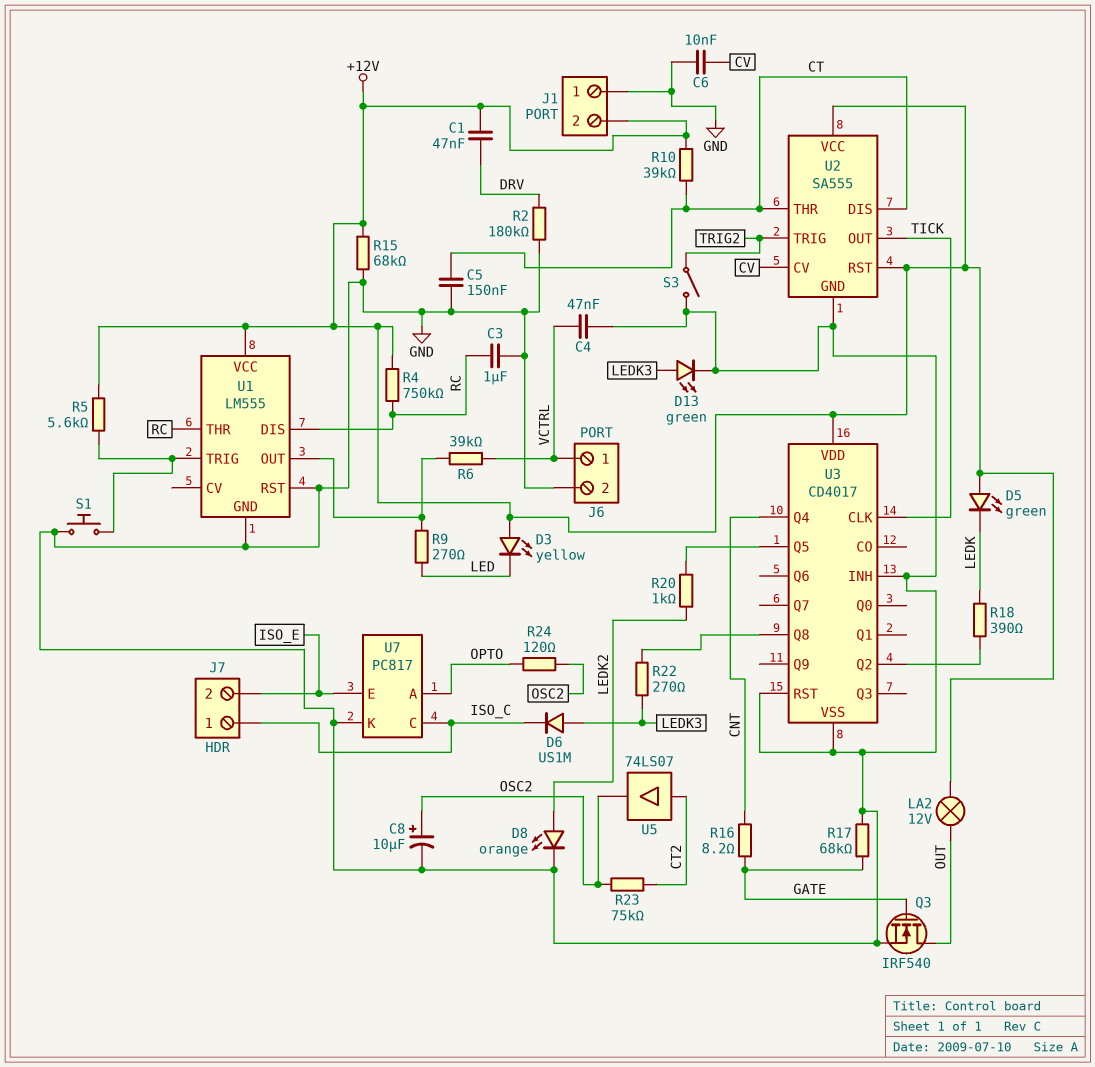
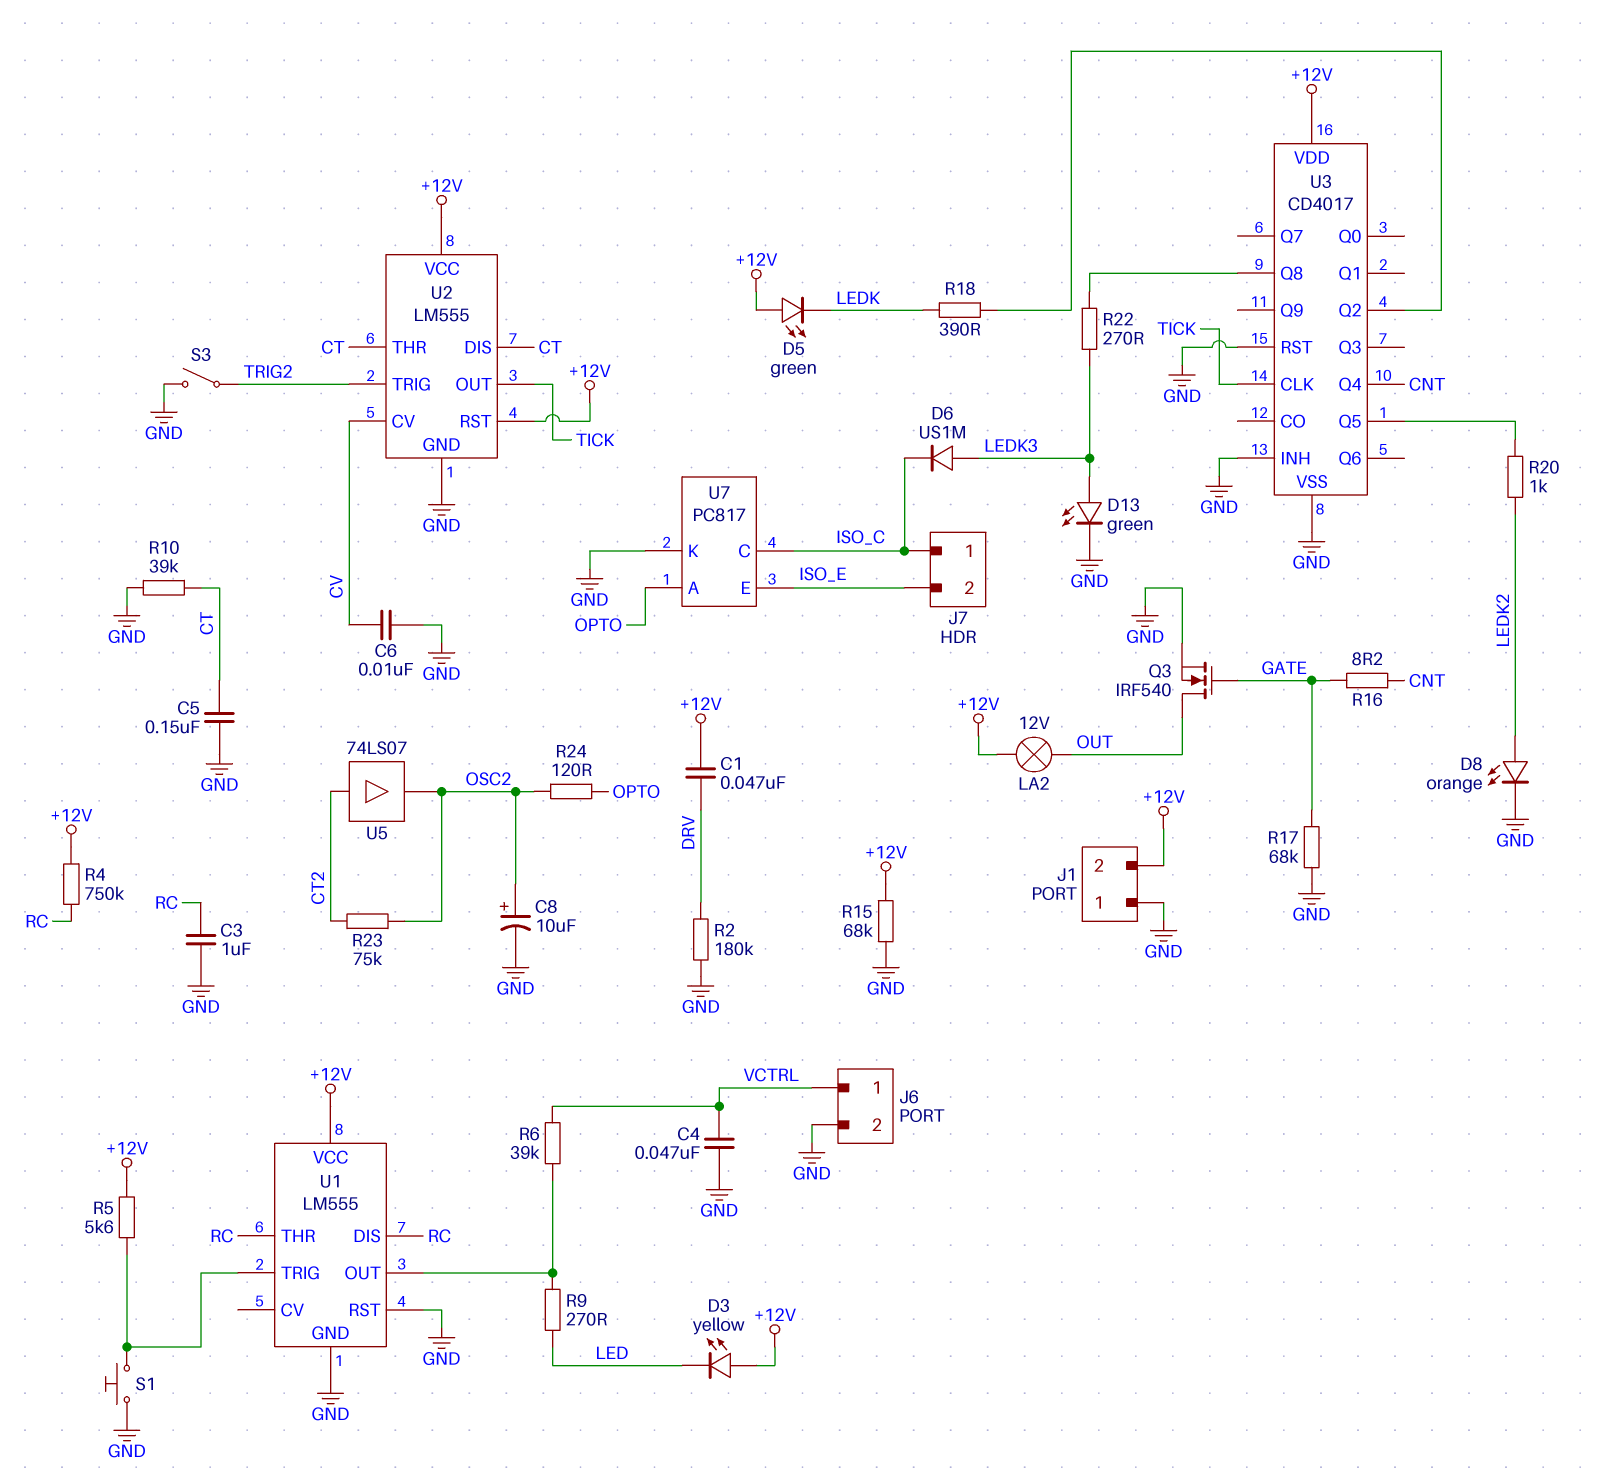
R10: 39k (+12V, CT) -> 39k (CT, GND)
U2: SA555 -> LM555

